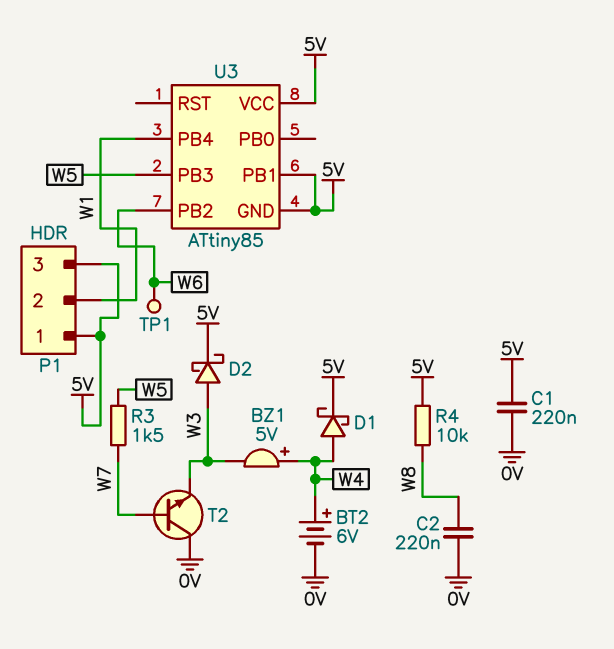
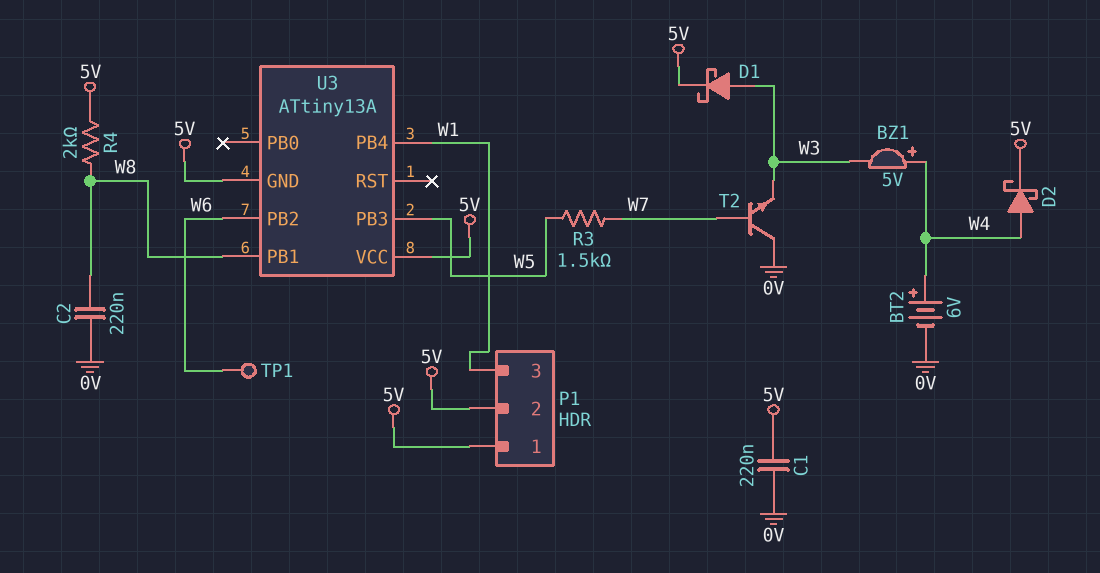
D1: schottky (A W4, K 5V) -> schottky (A W3, K 5V)
D2: schottky (A W3, K 5V) -> schottky (A W4, K 5V)
P1 pin 2: W1 -> 5V
P1 pin 3: 5V -> W1
R4: 10k (5V, W8) -> 2k (5V, W8)
U3: ATtiny85 -> ATtiny13A
U3 pin PB1: 5V -> W8

